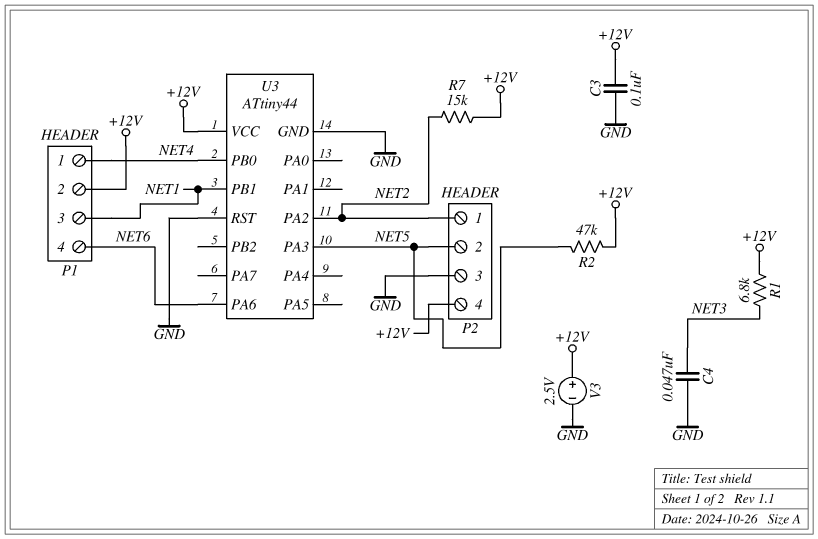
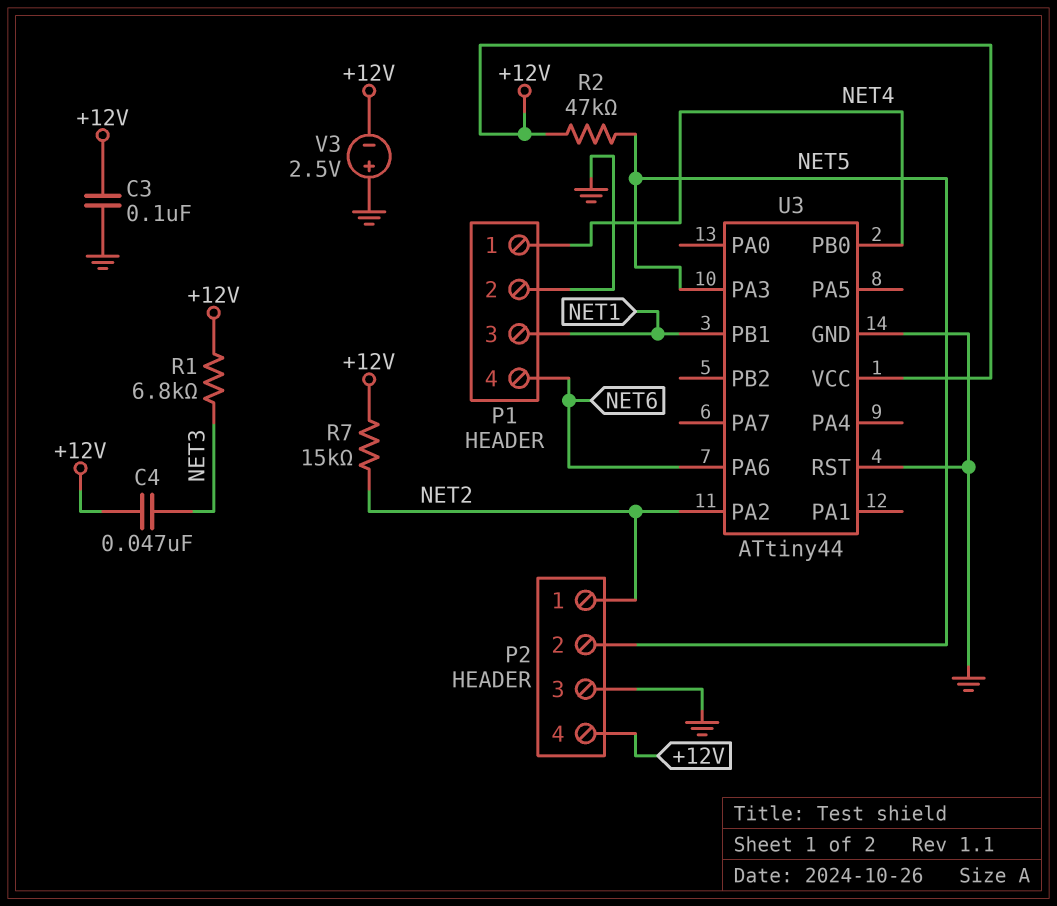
C4: 47nF (GND, NET3) -> 47nF (+12V, NET3)
P1 pin 2: +12V -> GND
V3: 2.5V (plus +12V, minus GND) -> 2.5V (plus GND, minus +12V)

